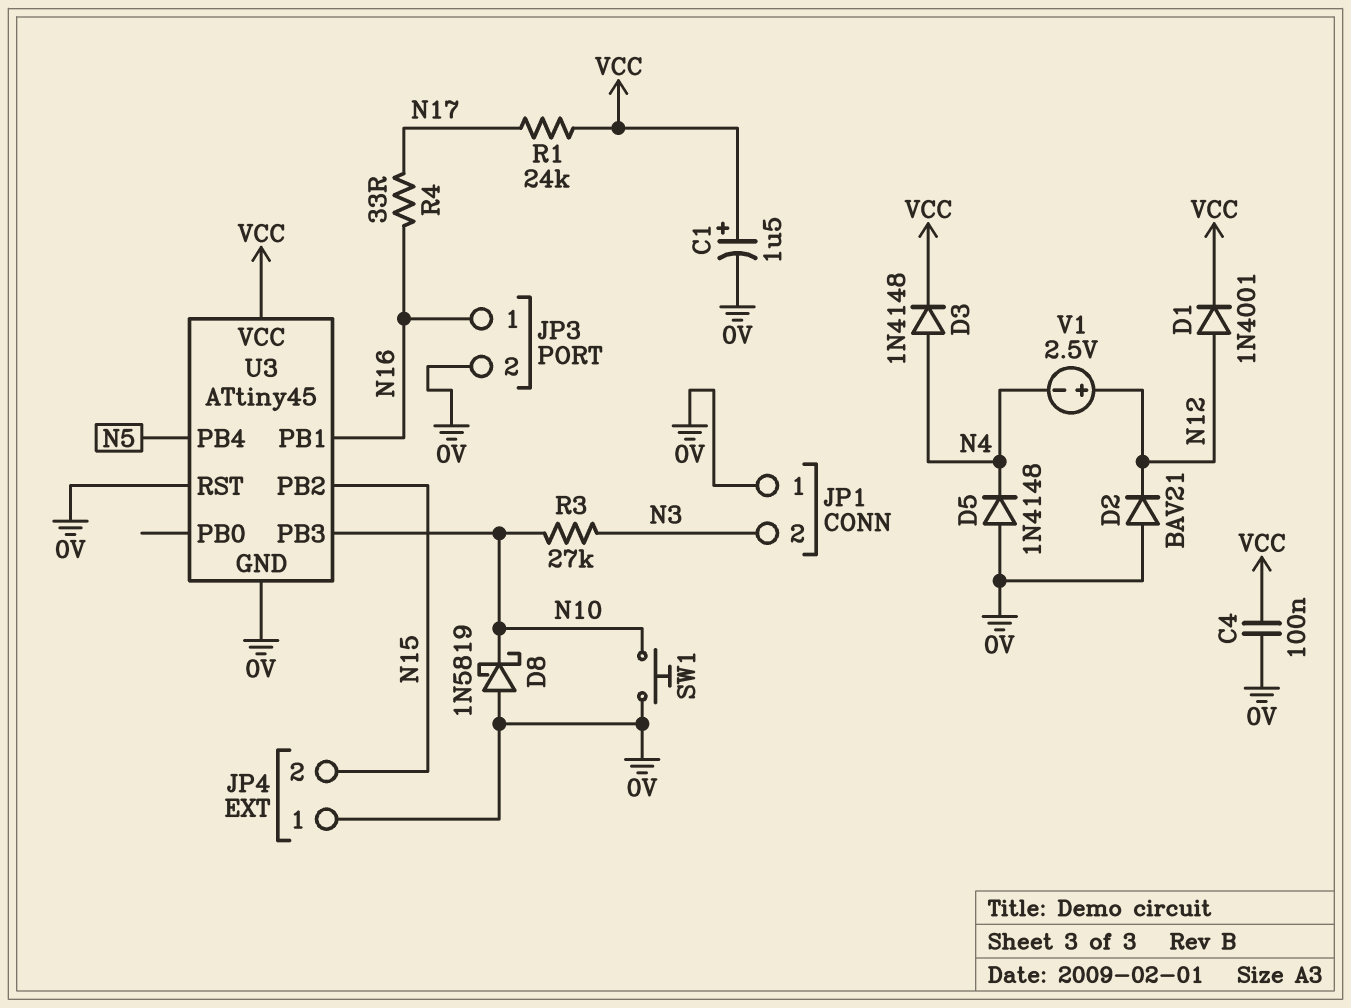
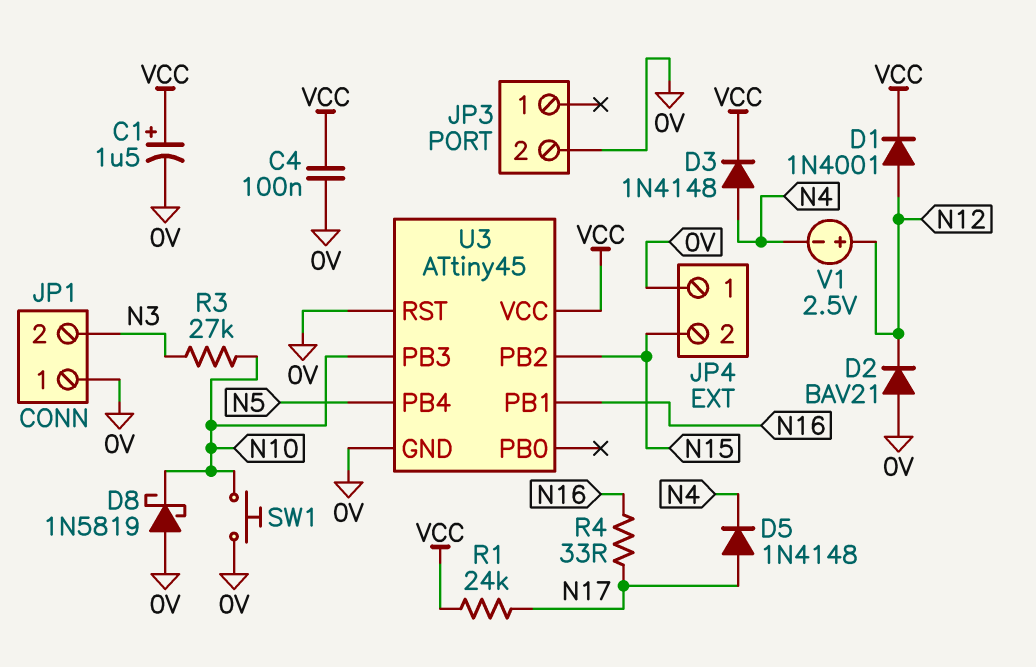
D5: diode 1N4148 (A 0V, K N4) -> diode 1N4148 (A N17, K N4)
JP3 pin 1: N16 -> none

